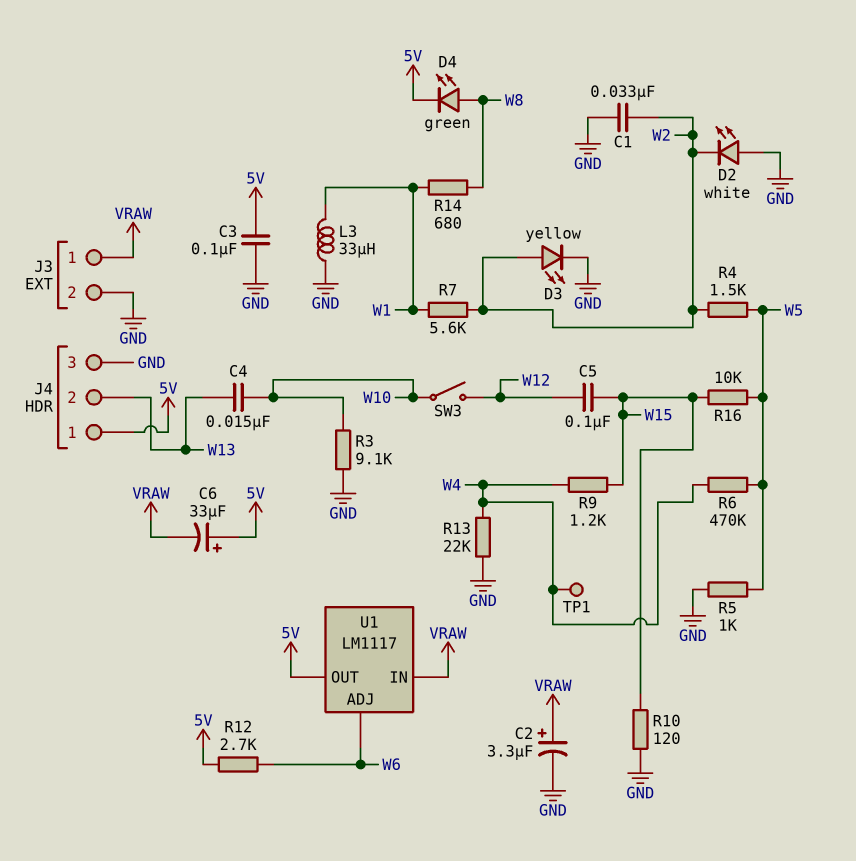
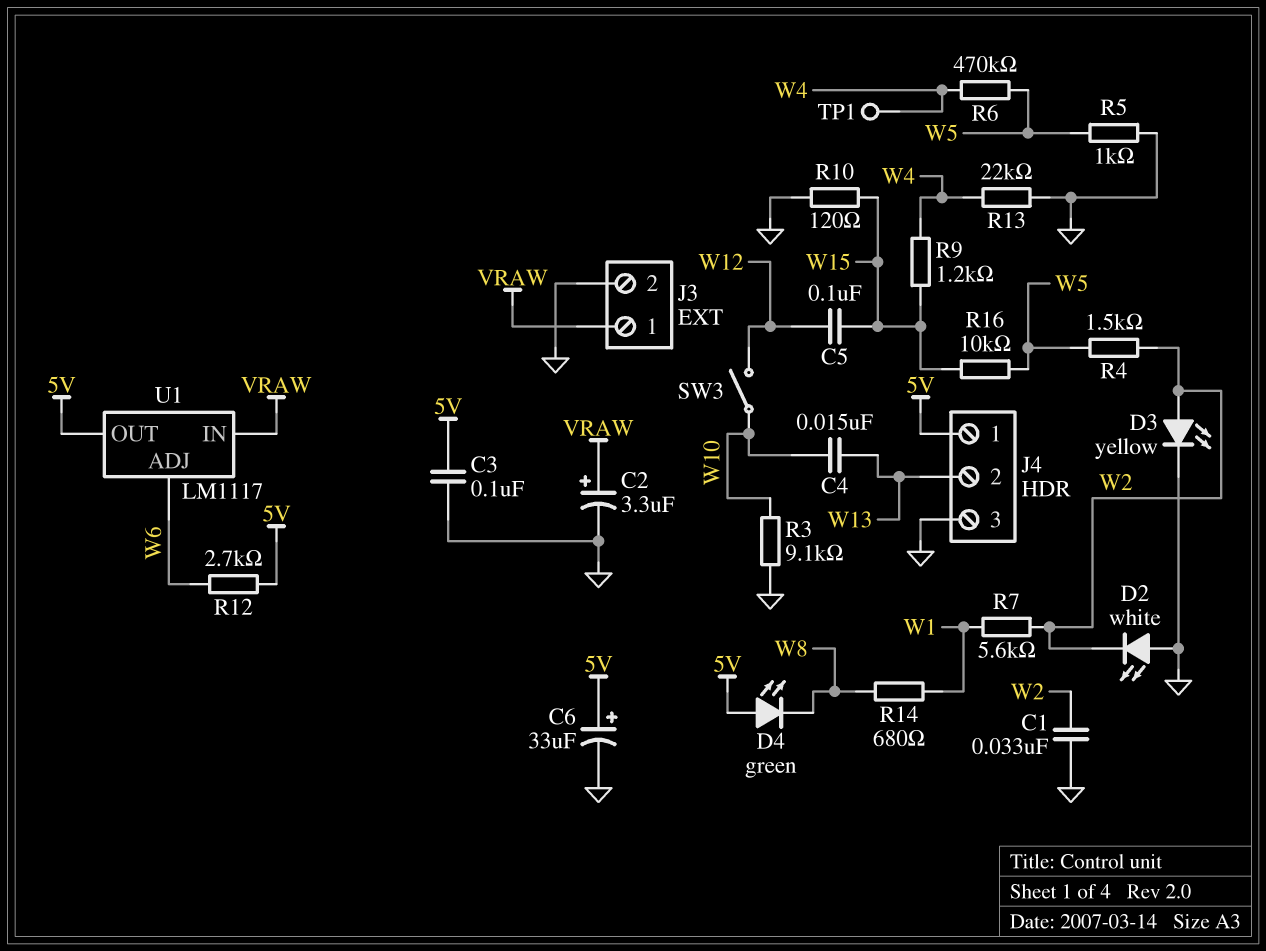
C6: 33uF (plus 5V, minus VRAW) -> 33uF (plus 5V, minus GND)
D4: LED green (A W8, K 5V) -> LED green (A 5V, K W8)
L3: 33uH (GND, W1) -> none

